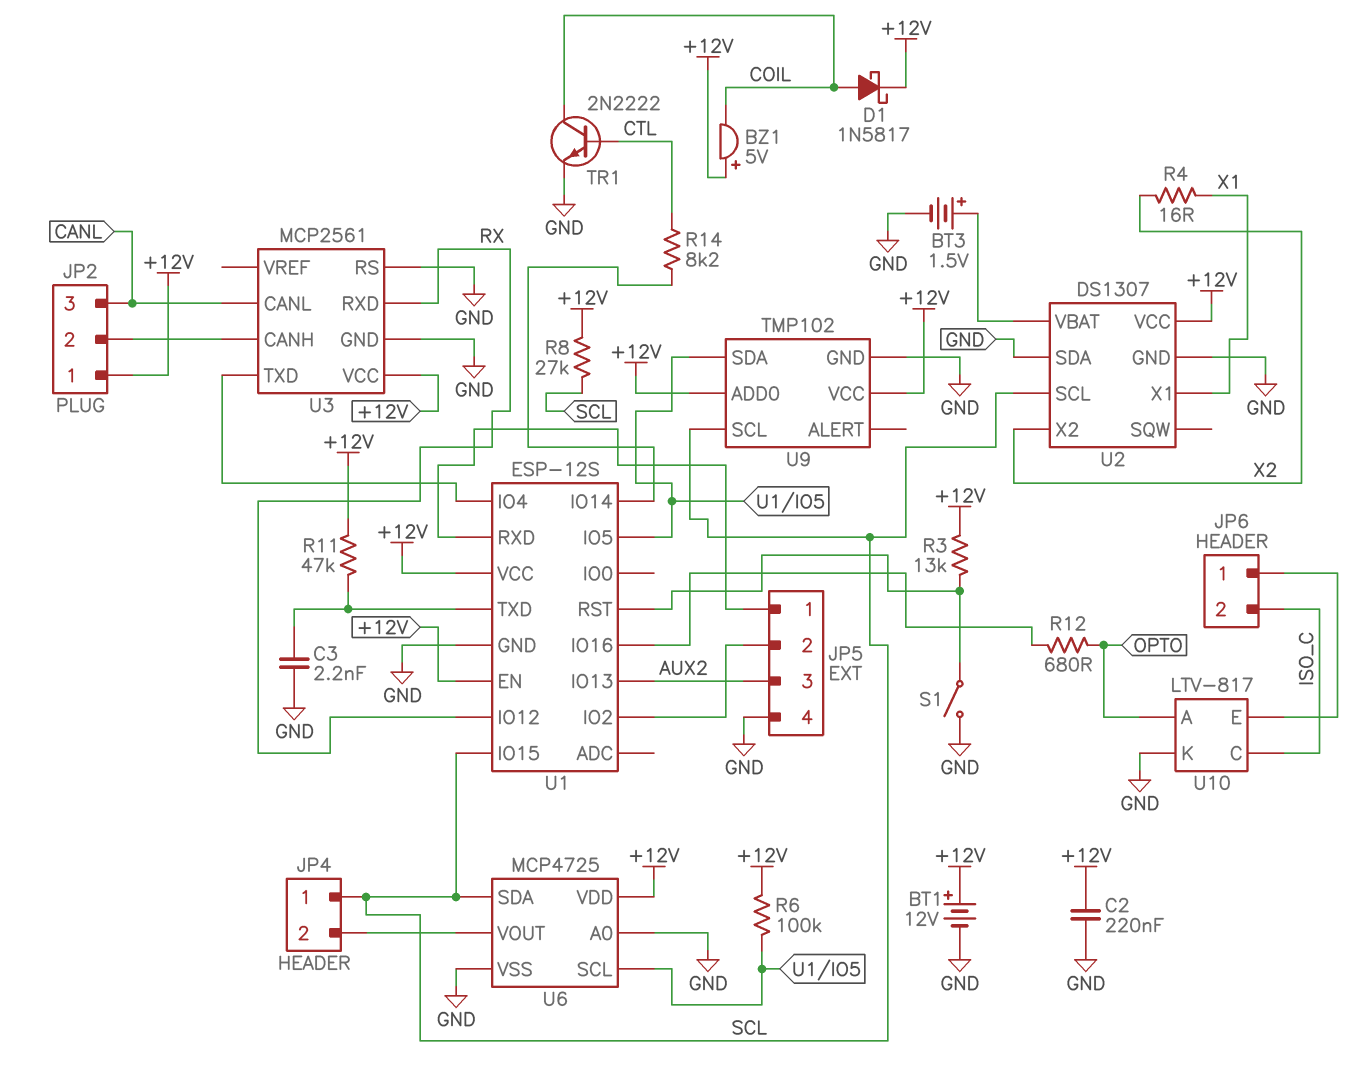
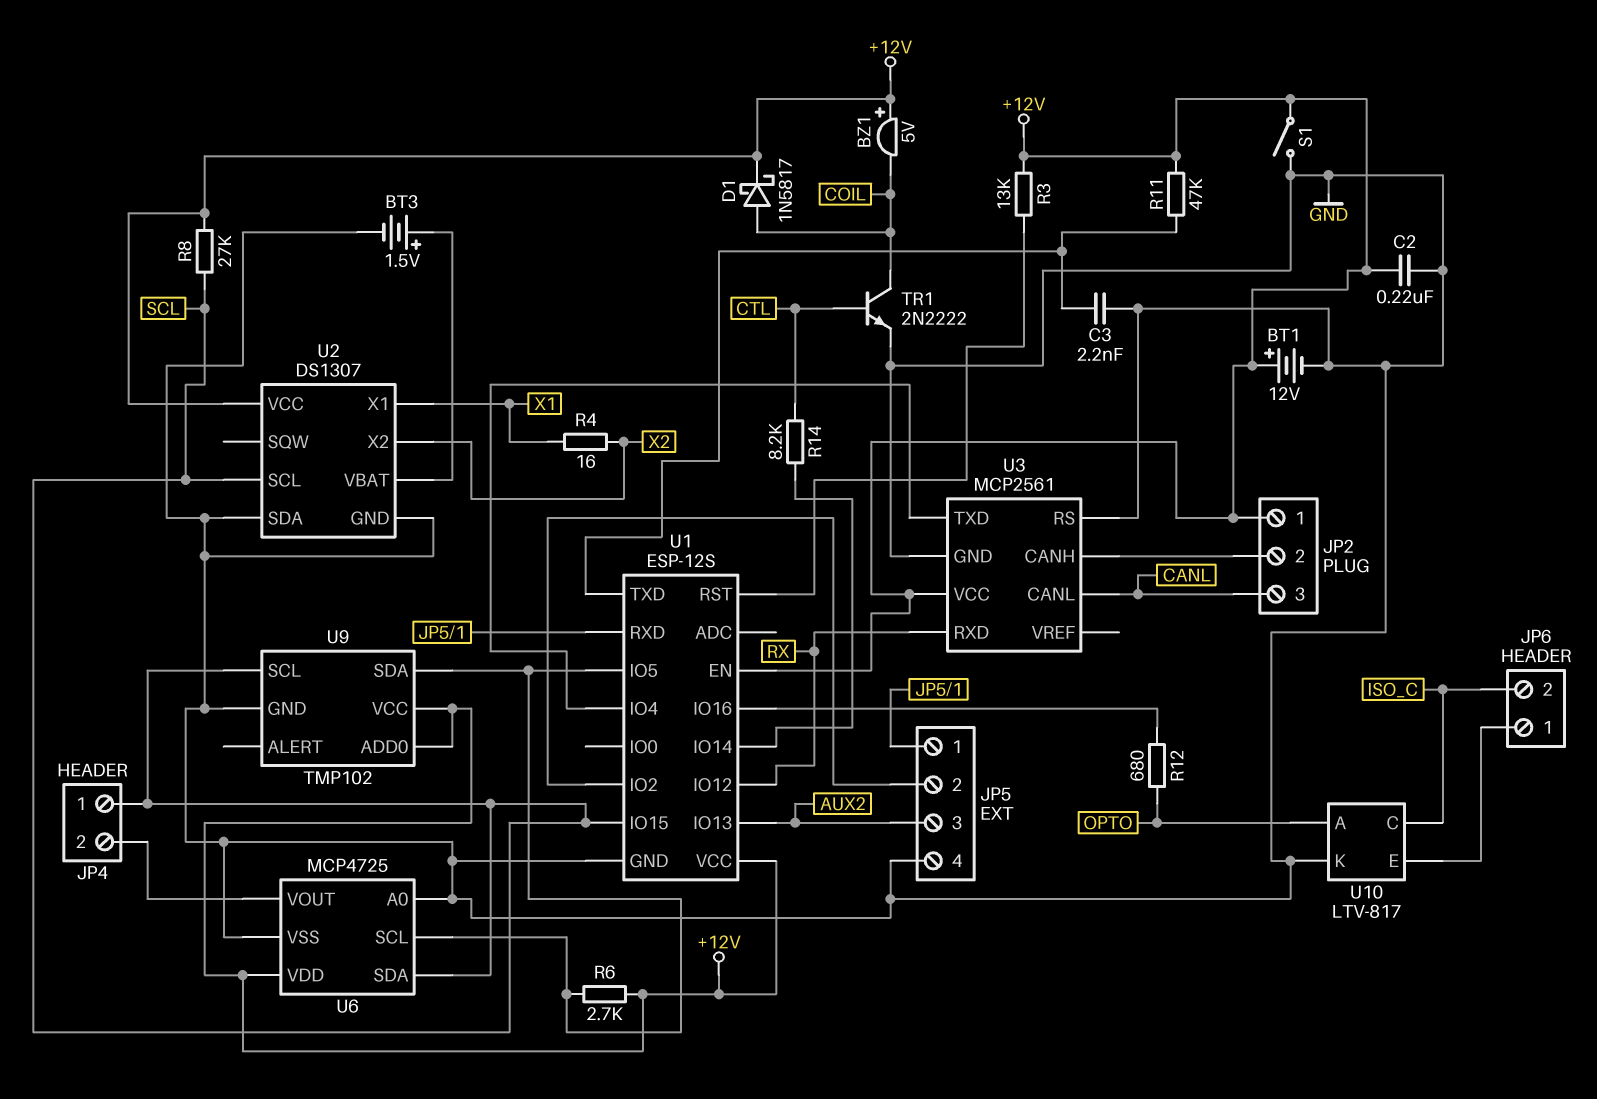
R6: 100k (+12V, U1/IO5) -> 2.7k (+12V, U1/IO5)
S1: switch (GND, U1/RST) -> switch (+12V, GND)

